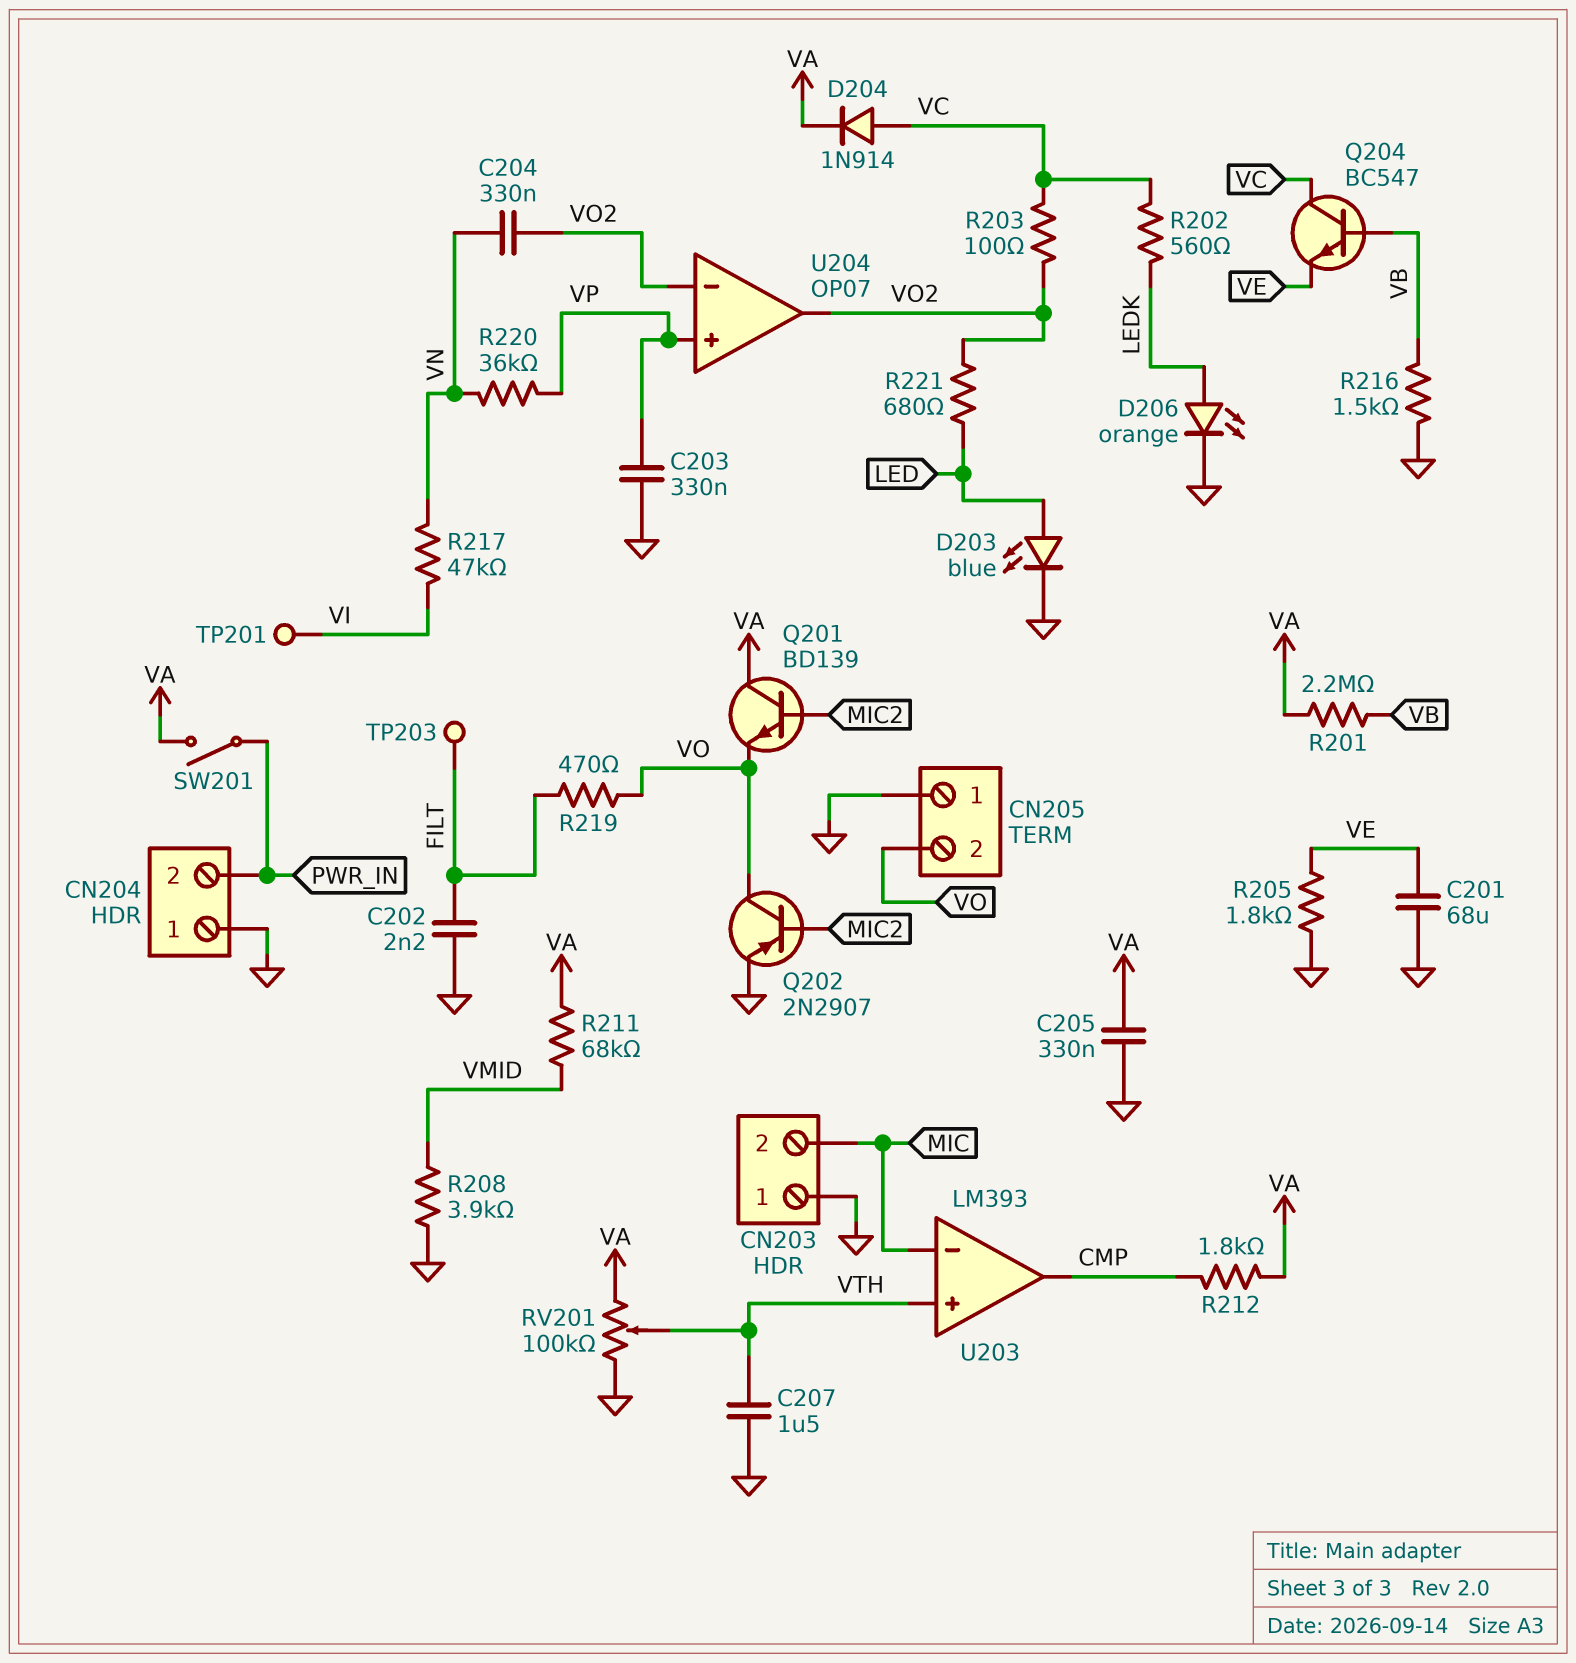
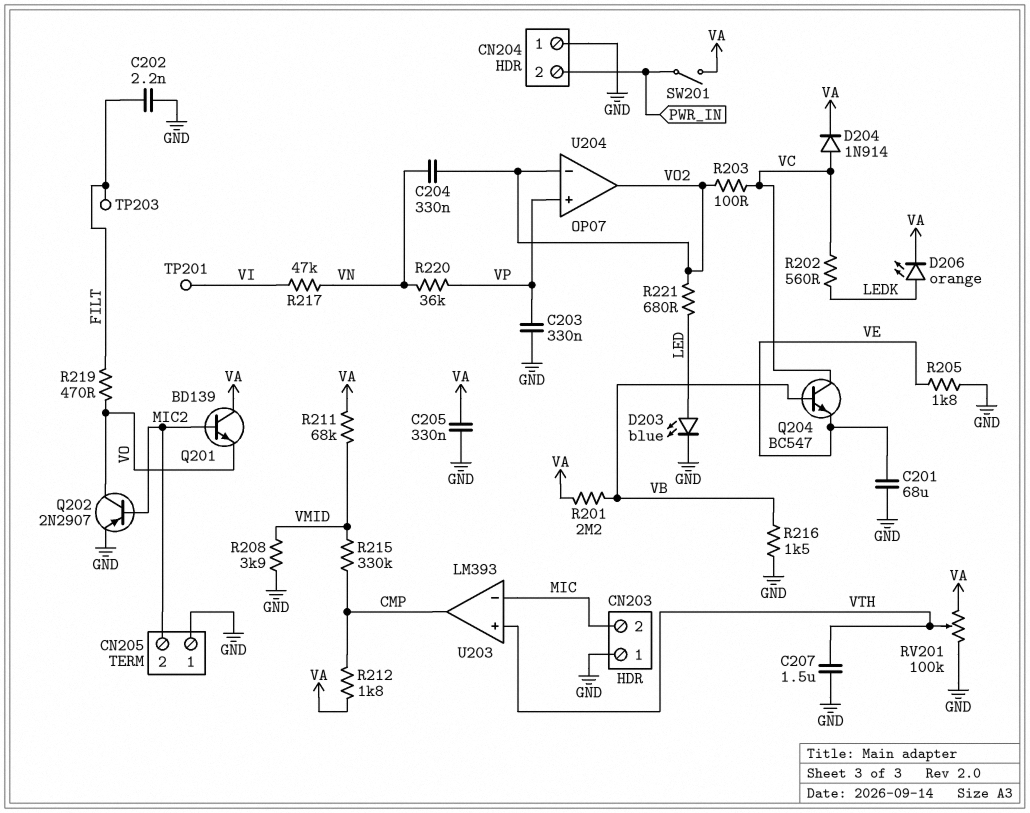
CN205 pin 2: VO -> MIC2
D206: LED orange (A LEDK, K GND) -> LED orange (A LEDK, K VA)
R215: none -> 330k (CMP, VMID)

